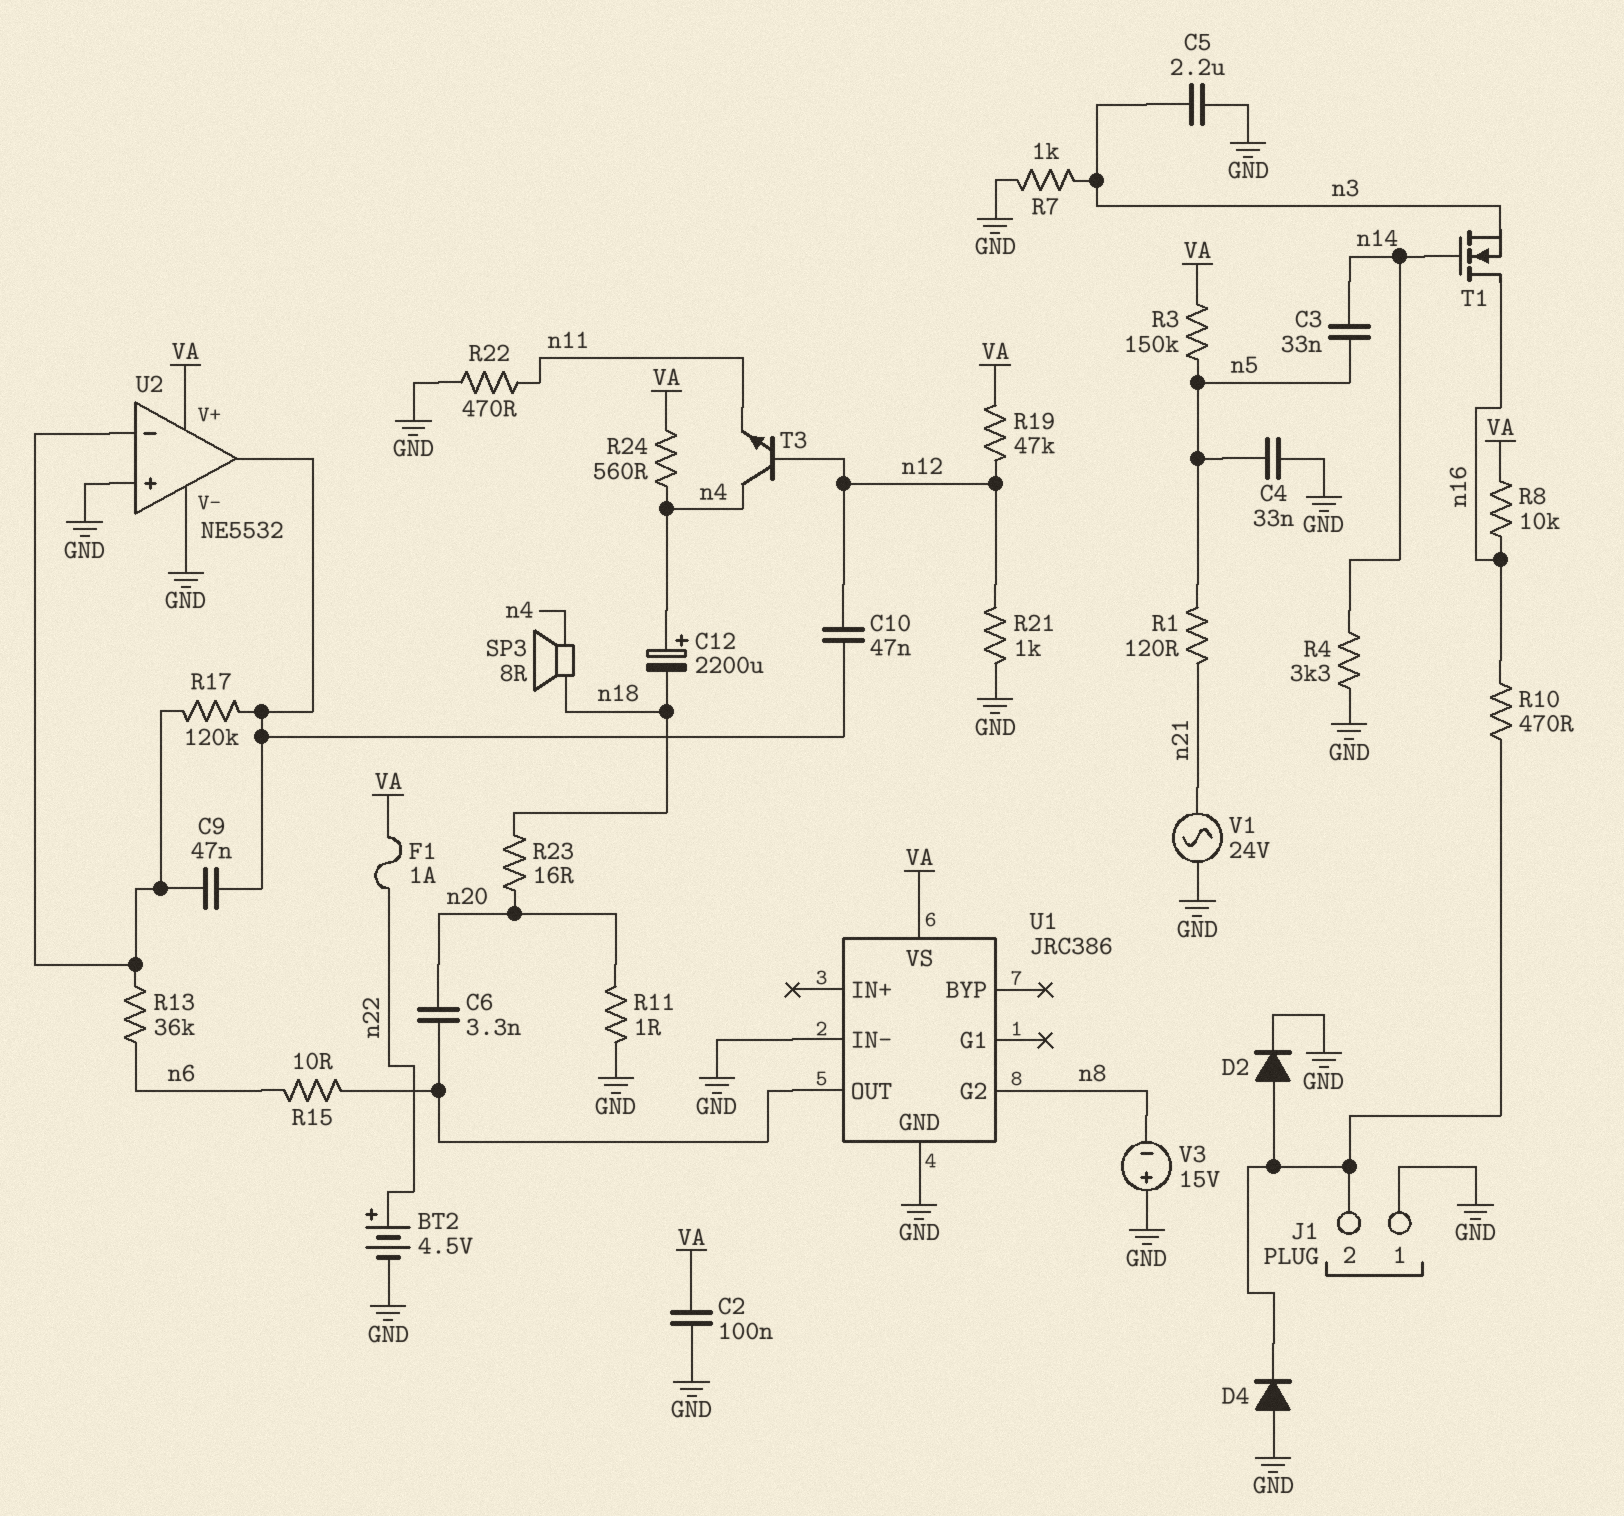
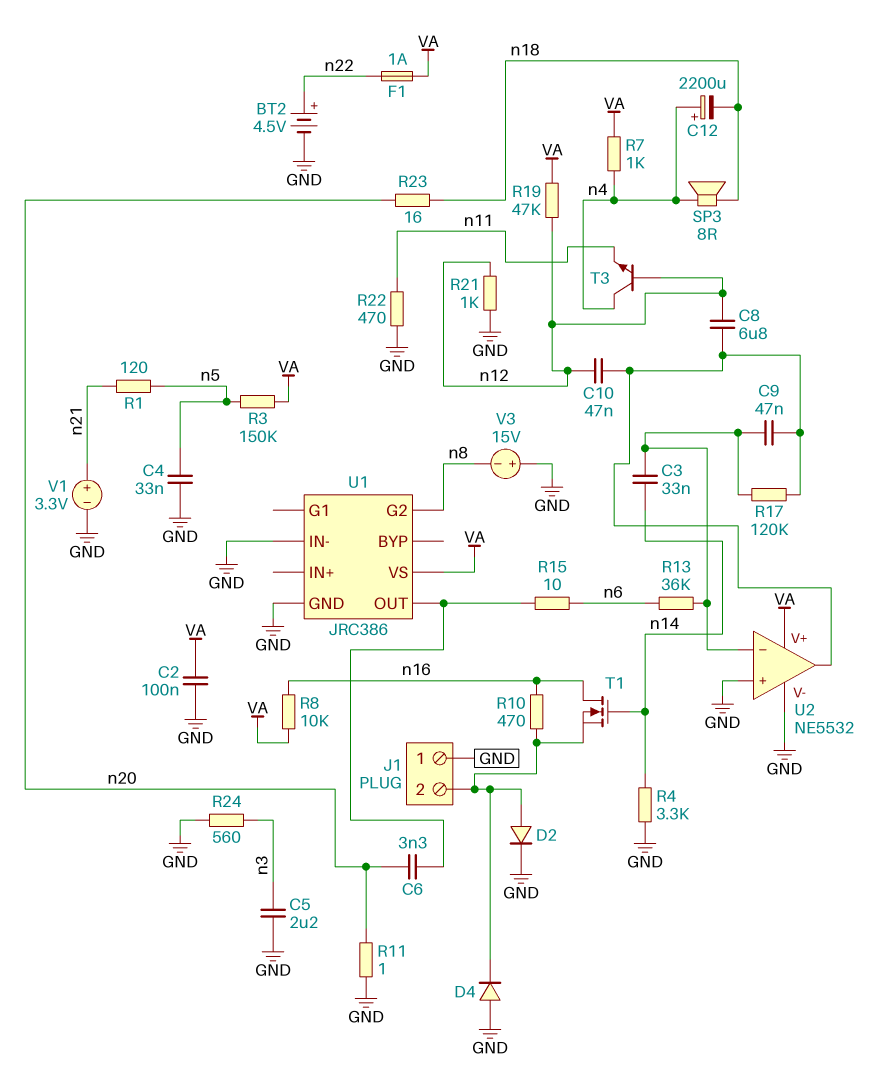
C3: 33nF (n5, n14) -> 33nF (U2/in-, n14)
C8: none -> 6.8uF (U2/out, n12)
R7: 1k (GND, n3) -> 1k (VA, n4)
R24: 560 (VA, n4) -> 560 (GND, n3)
T1: NMOS (G n14, D n16, S n3) -> NMOS (G n14, D n16, S J1/2)
V1: AC 24V (GND, n21) -> 3.3V (plus n21, minus GND)

